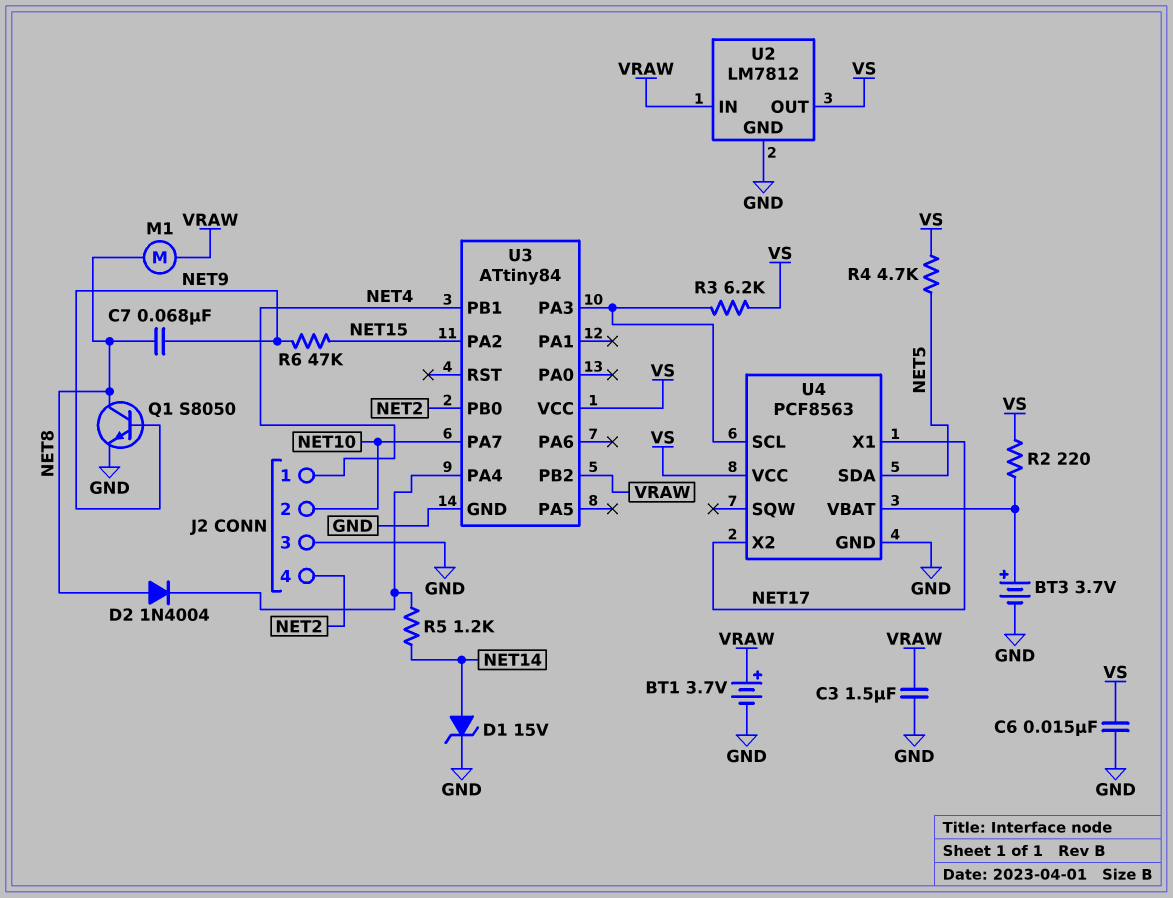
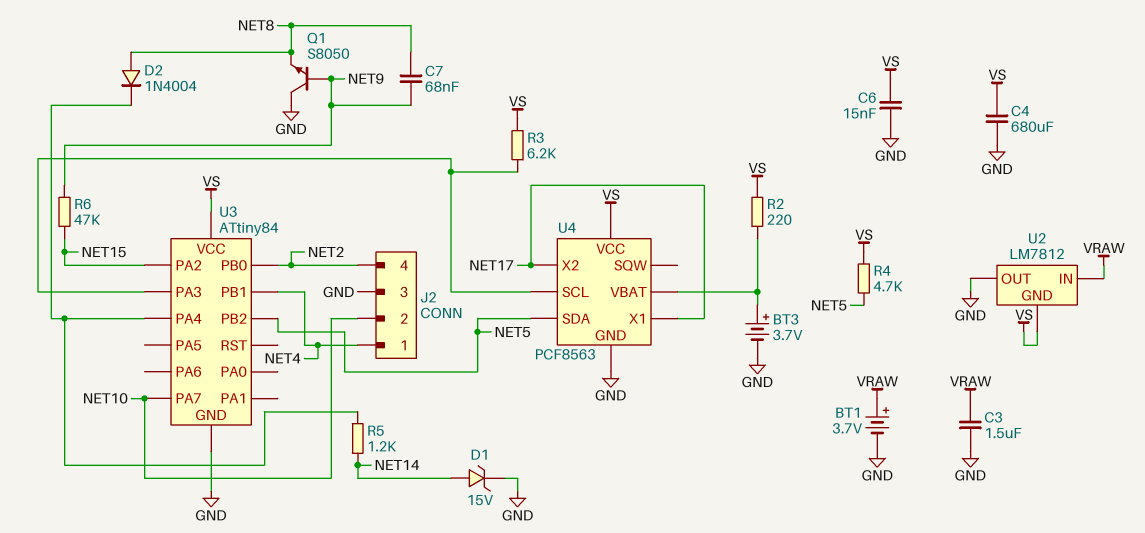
C4: none -> 680uF (GND, VS)
M1: motor (NET8, VRAW) -> none
Q1: NPN S8050 (B NET9, C NET8, E GND) -> NPN S8050 (B NET9, C GND, E NET8)
U2 pin GND: GND -> VS
U2 pin OUT: VS -> GND
U3 pin PB2: VRAW -> NET5

